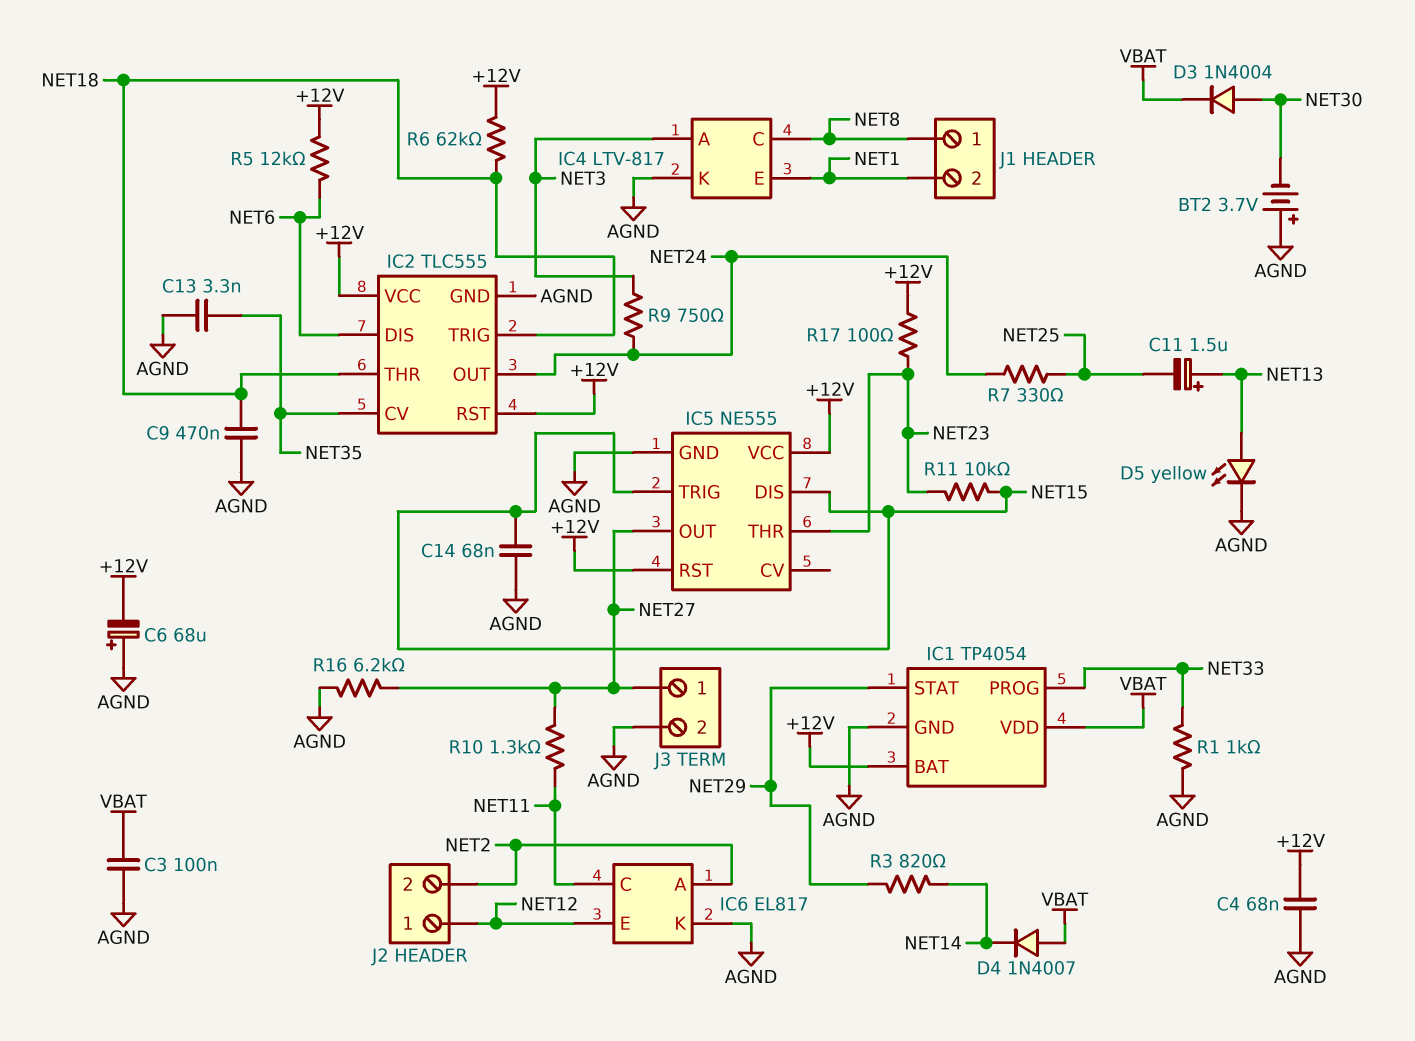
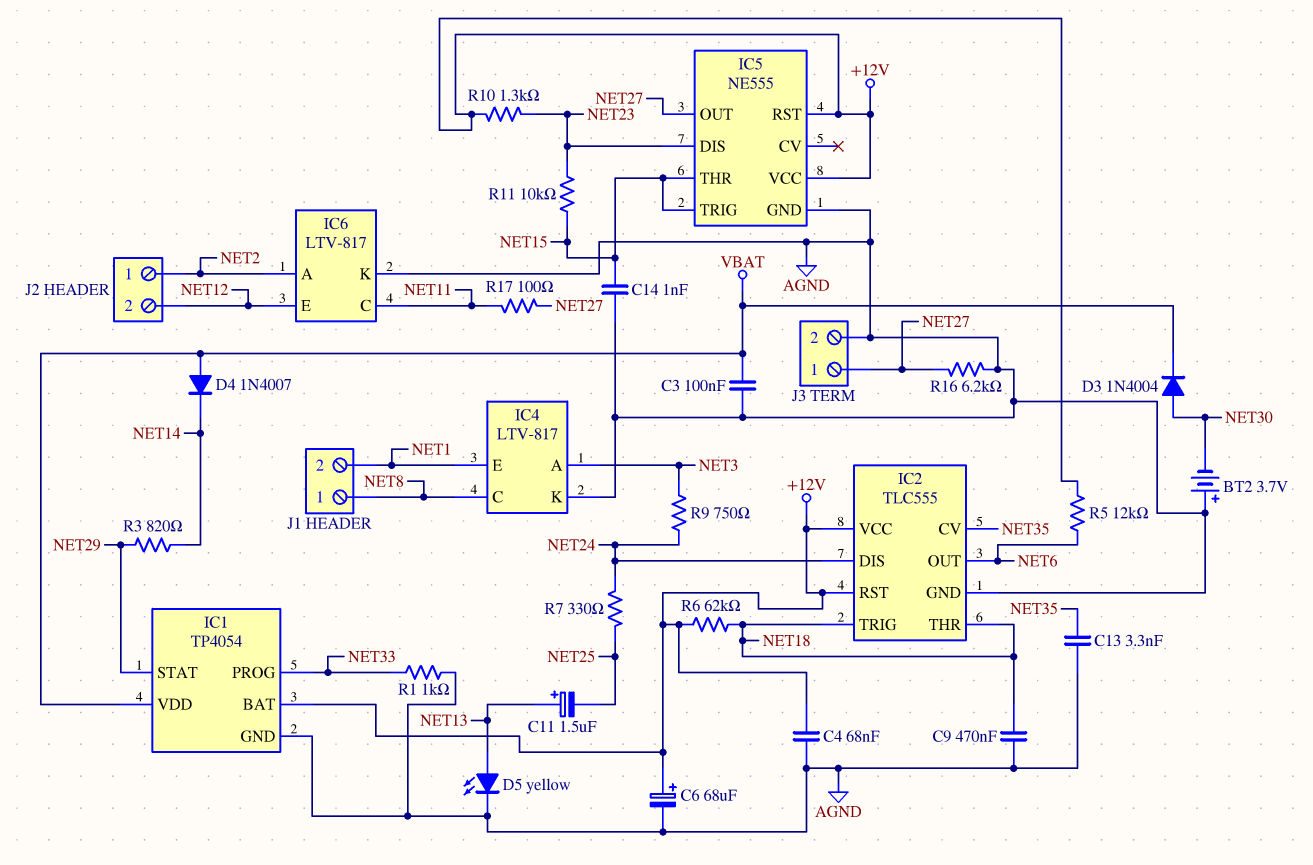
C6: 68uF (plus AGND, minus +12V) -> 68uF (plus +12V, minus AGND)
C14: 68nF (AGND, NET15) -> 1nF (AGND, NET15)
IC2 pin DIS: NET6 -> NET24
IC2 pin OUT: NET24 -> NET6
IC5 pin DIS: NET15 -> NET23
IC5 pin THR: NET23 -> NET15
IC6: EL817 -> LTV-817
J2 pin 1: NET12 -> NET2
J2 pin 2: NET2 -> NET12
R10: 1.3k (NET11, NET27) -> 1.3k (+12V, NET23)
R17: 100 (+12V, NET23) -> 100 (NET11, NET27)

